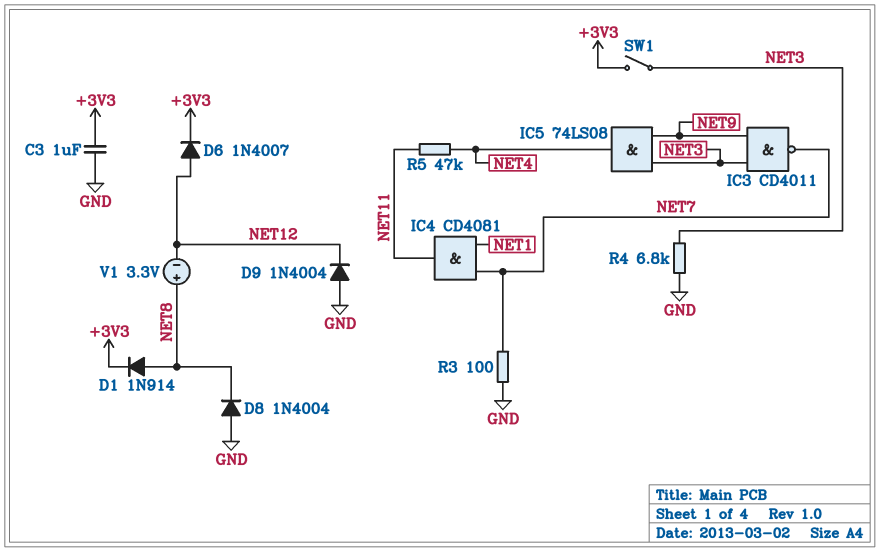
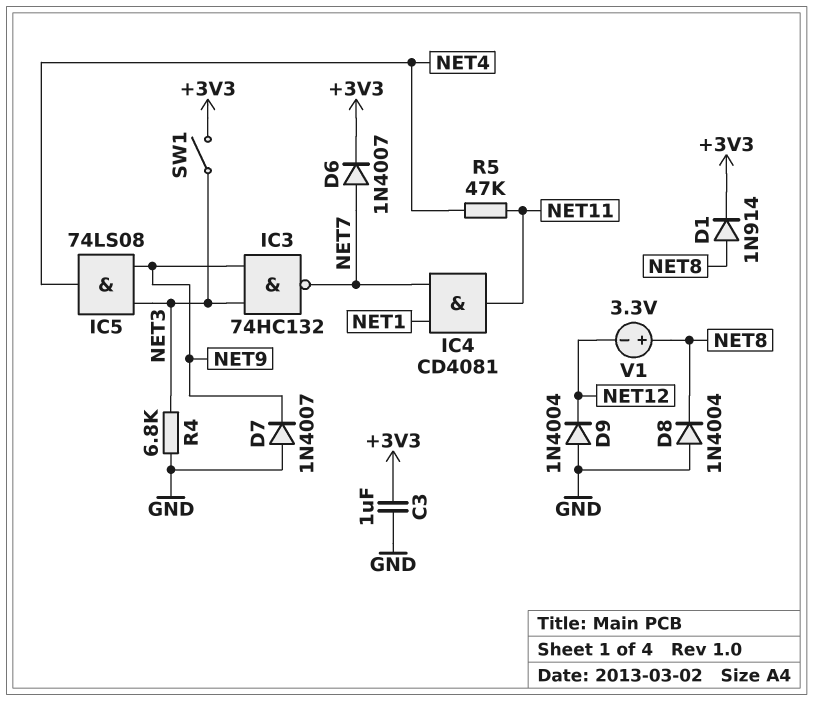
D6: diode 1N4007 (A NET12, K +3V3) -> diode 1N4007 (A NET7, K +3V3)
D7: none -> diode 1N4007 (A GND, K NET9)
IC3: NAND CD4011 (in NET3, in NET9, out NET7) -> NAND 74HC132 (in NET3, in NET9, out NET7)
R3: 100 (GND, NET7) -> none

